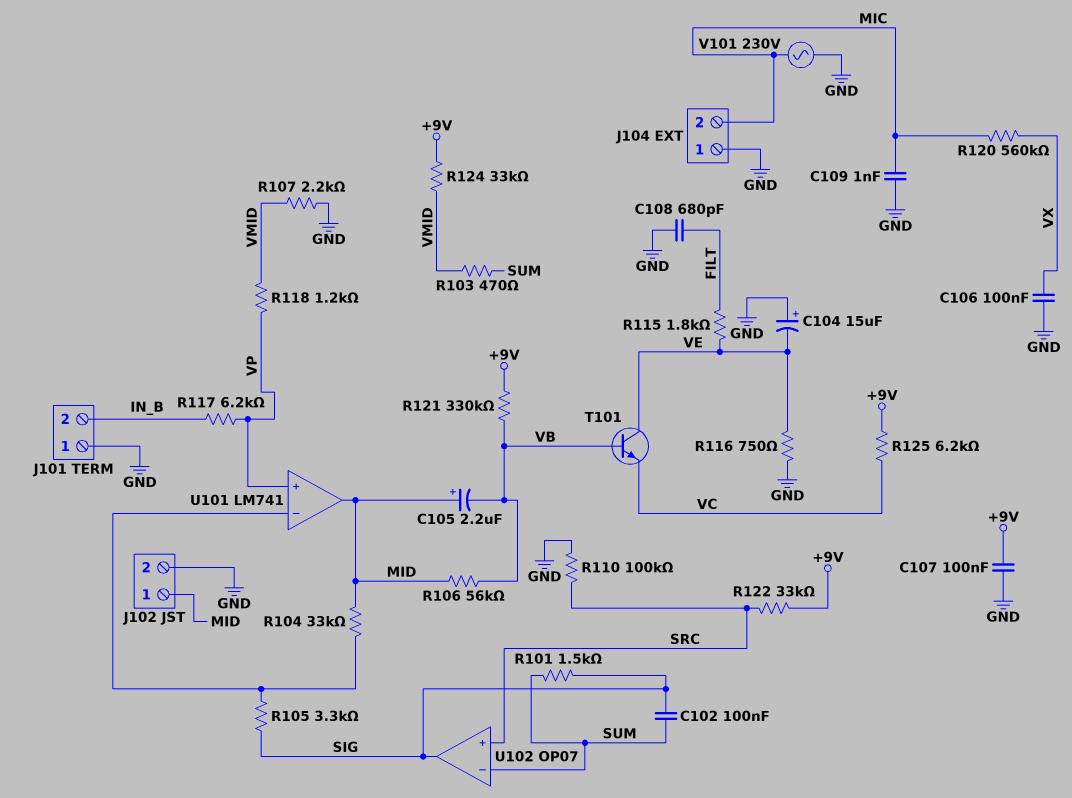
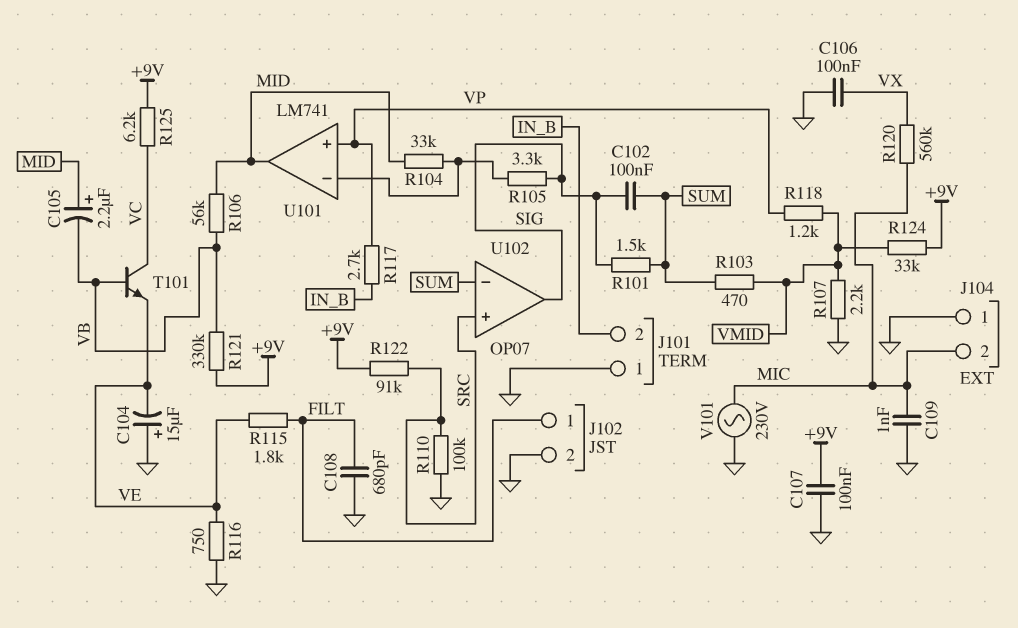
J102 pin 1: MID -> FILT
R117: 6.2k (IN_B, VP) -> 2.7k (IN_B, VP)
R122: 33k (+9V, SRC) -> 91k (+9V, SRC)
T101: NPN (B VB, C VE, E VC) -> NPN (B VB, C VC, E VE)

